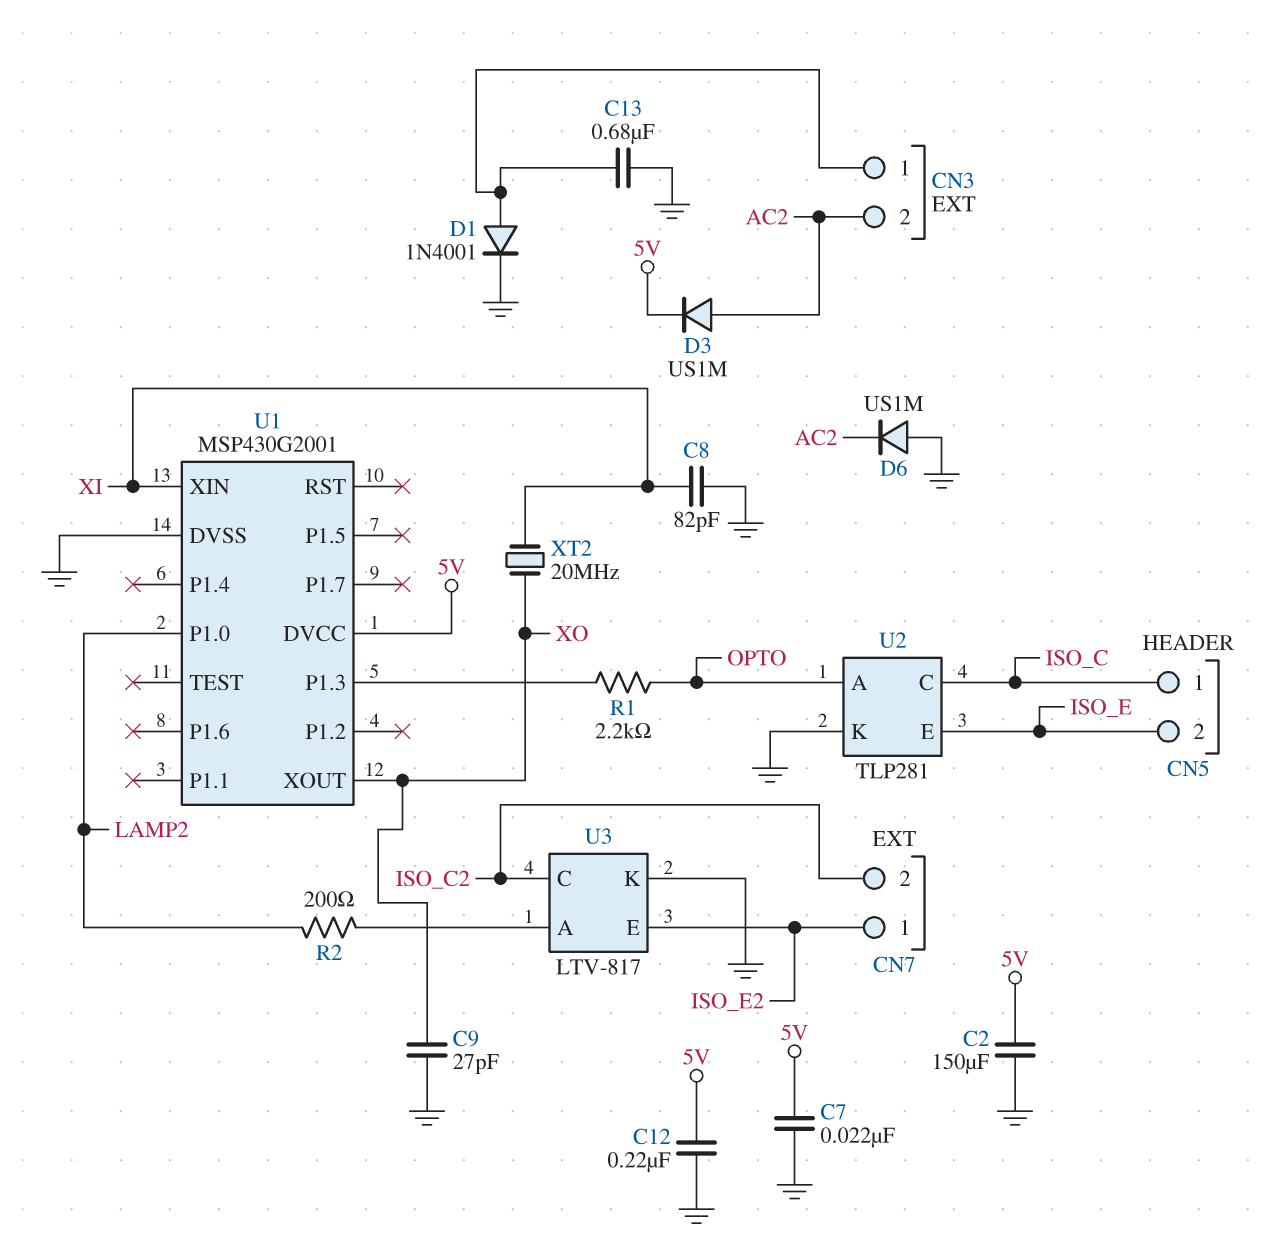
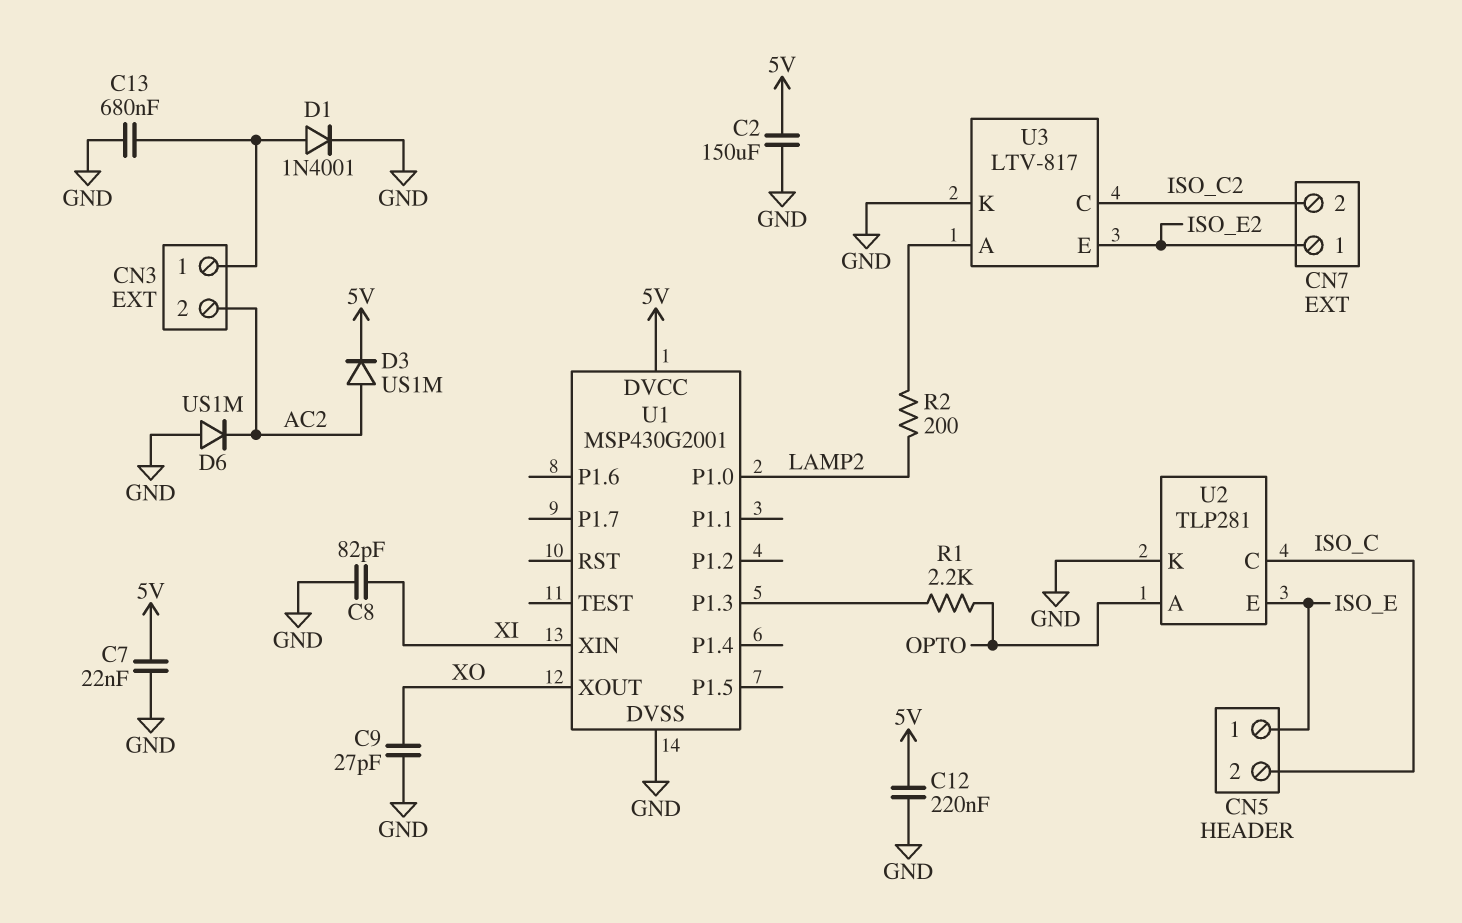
CN5 pin 1: ISO_C -> ISO_E
CN5 pin 2: ISO_E -> ISO_C
XT2: 20MHz (XI, XO) -> none

